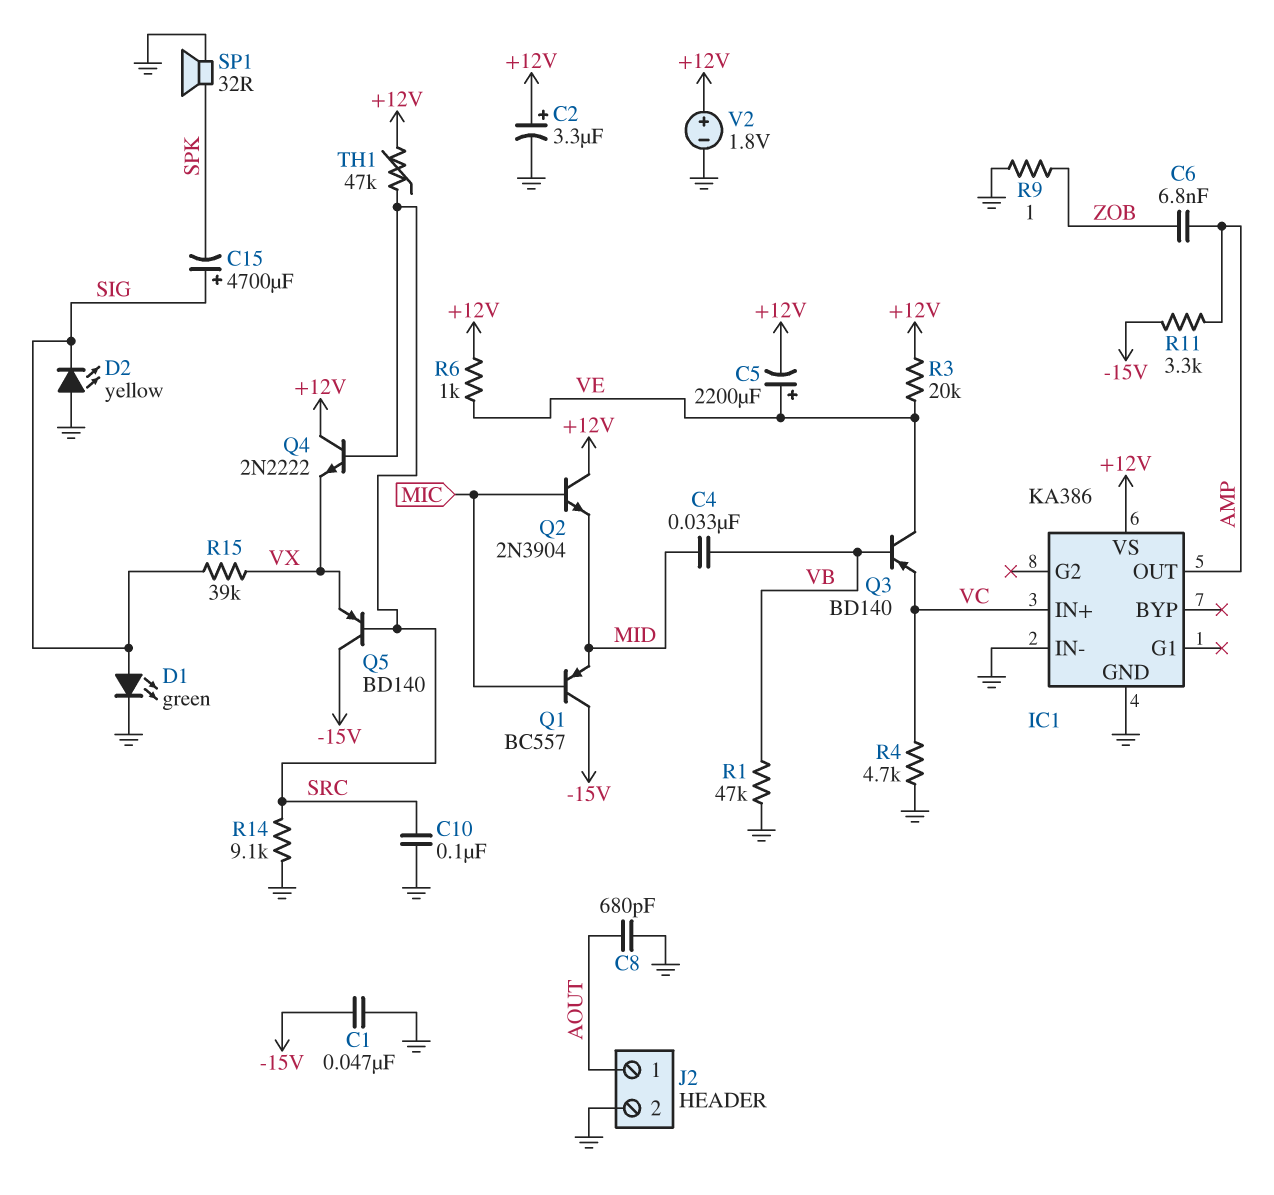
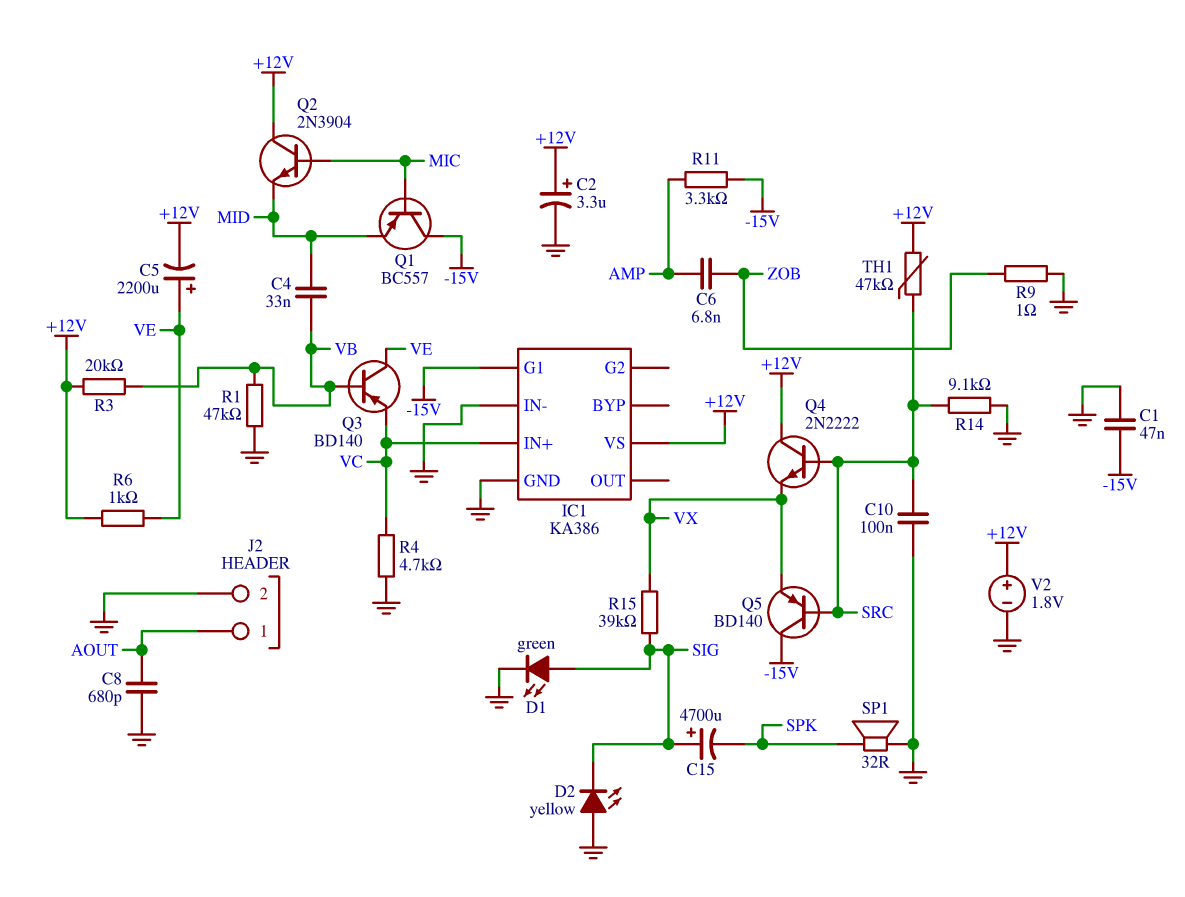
IC1 pin G1: none -> -15V
IC1 pin OUT: AMP -> none
R3: 20k (+12V, VE) -> 20k (+12V, VB)

